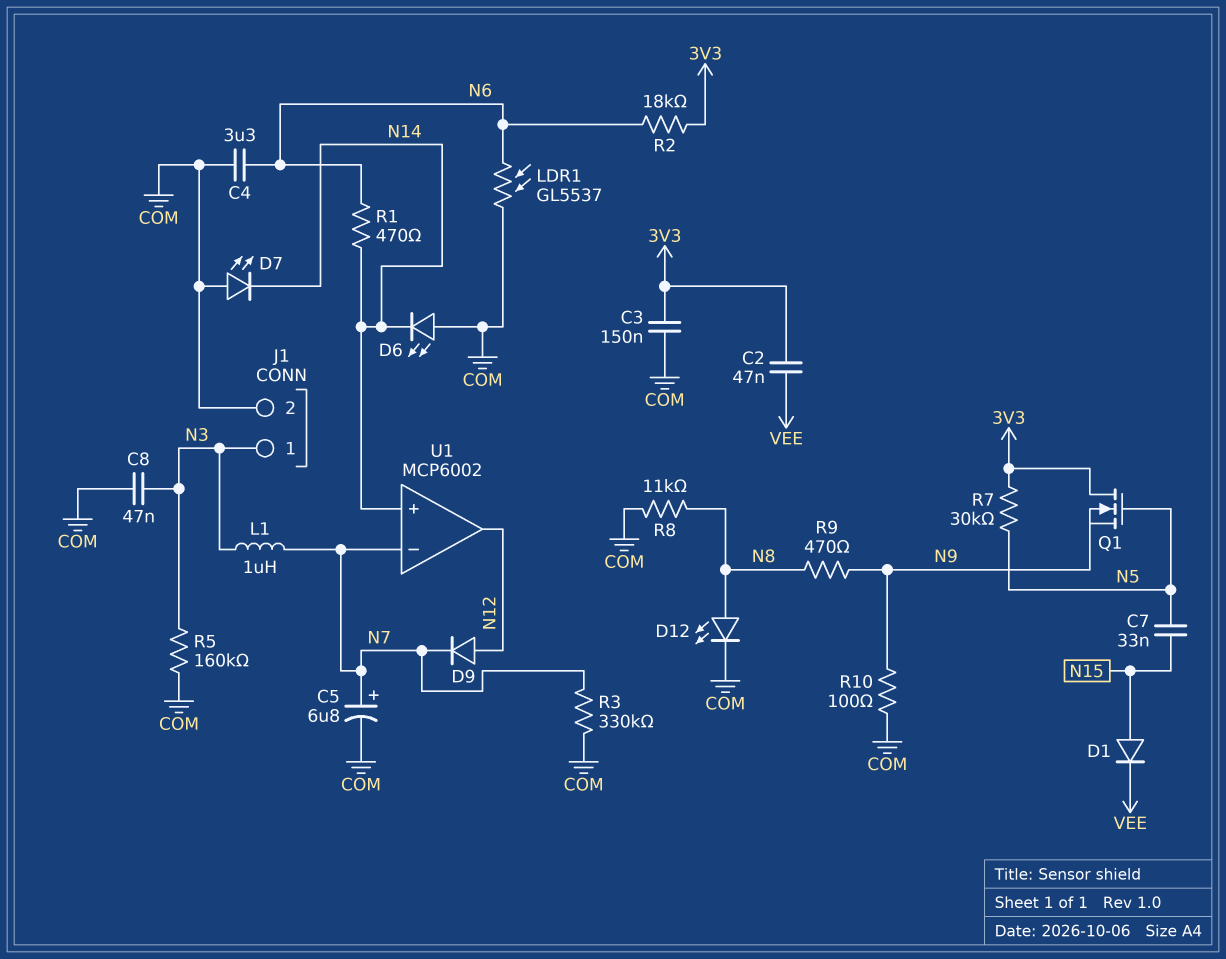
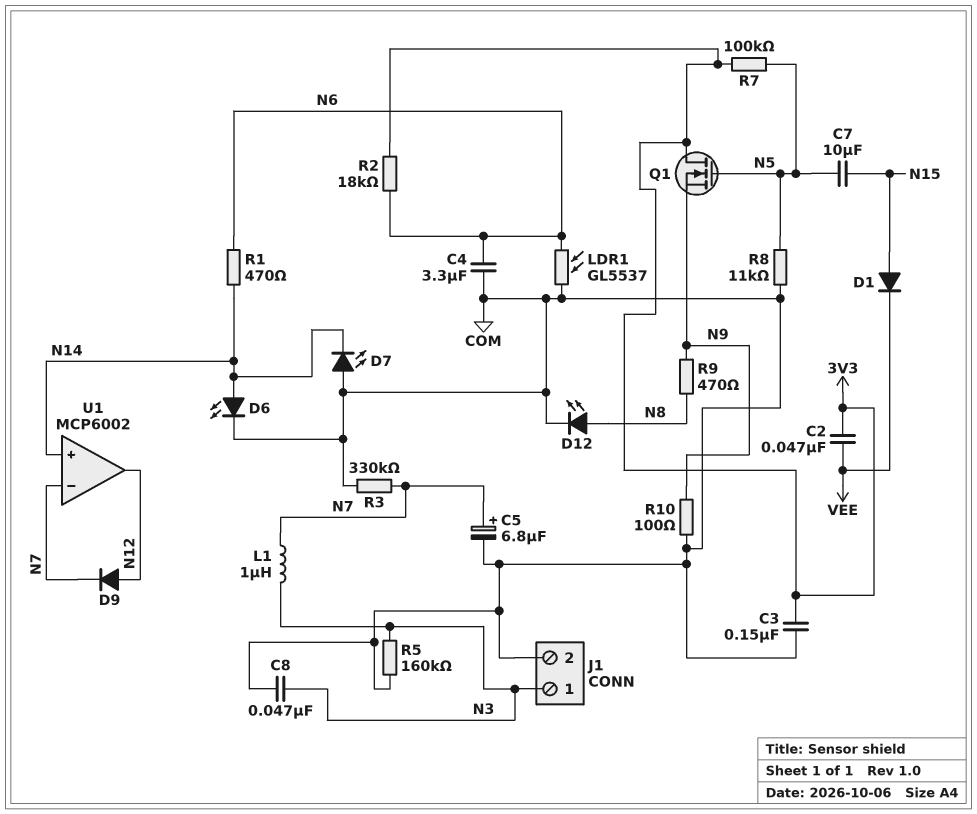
C7: 33nF (N5, N15) -> 10uF (N5, N15)
D6: LED (A COM, K N14) -> LED (A N14, K COM)
R7: 30k (3V3, N5) -> 100k (3V3, N5)
R8: 11k (COM, N8) -> 11k (COM, N5)

